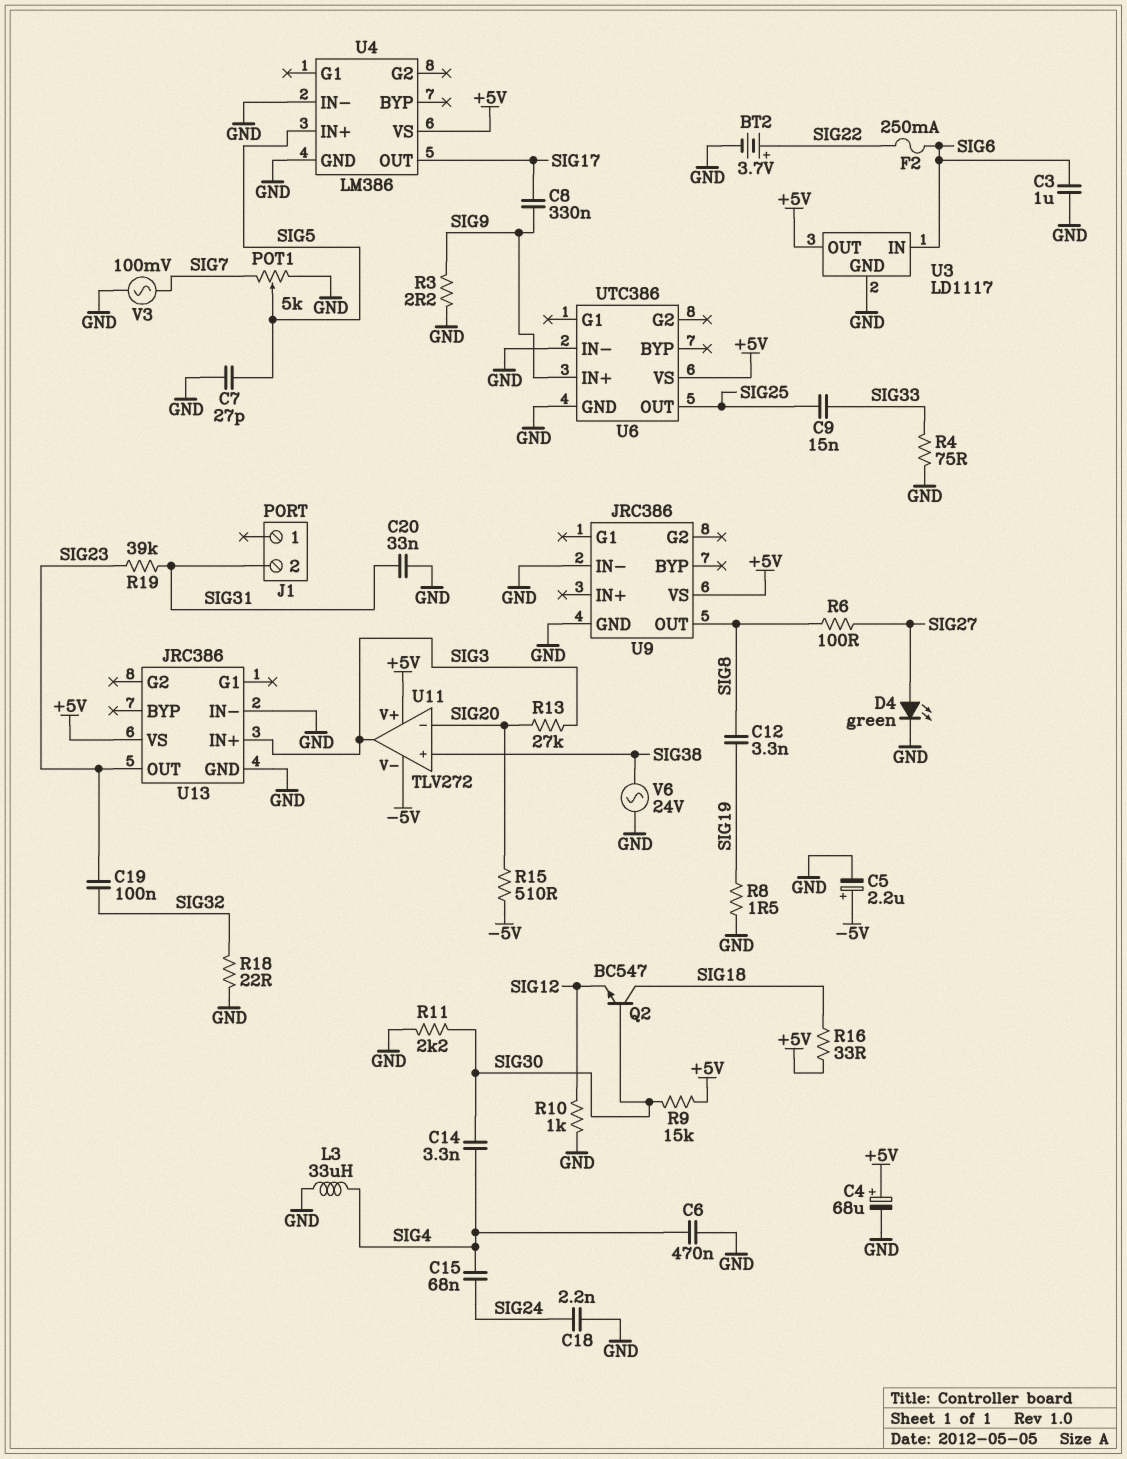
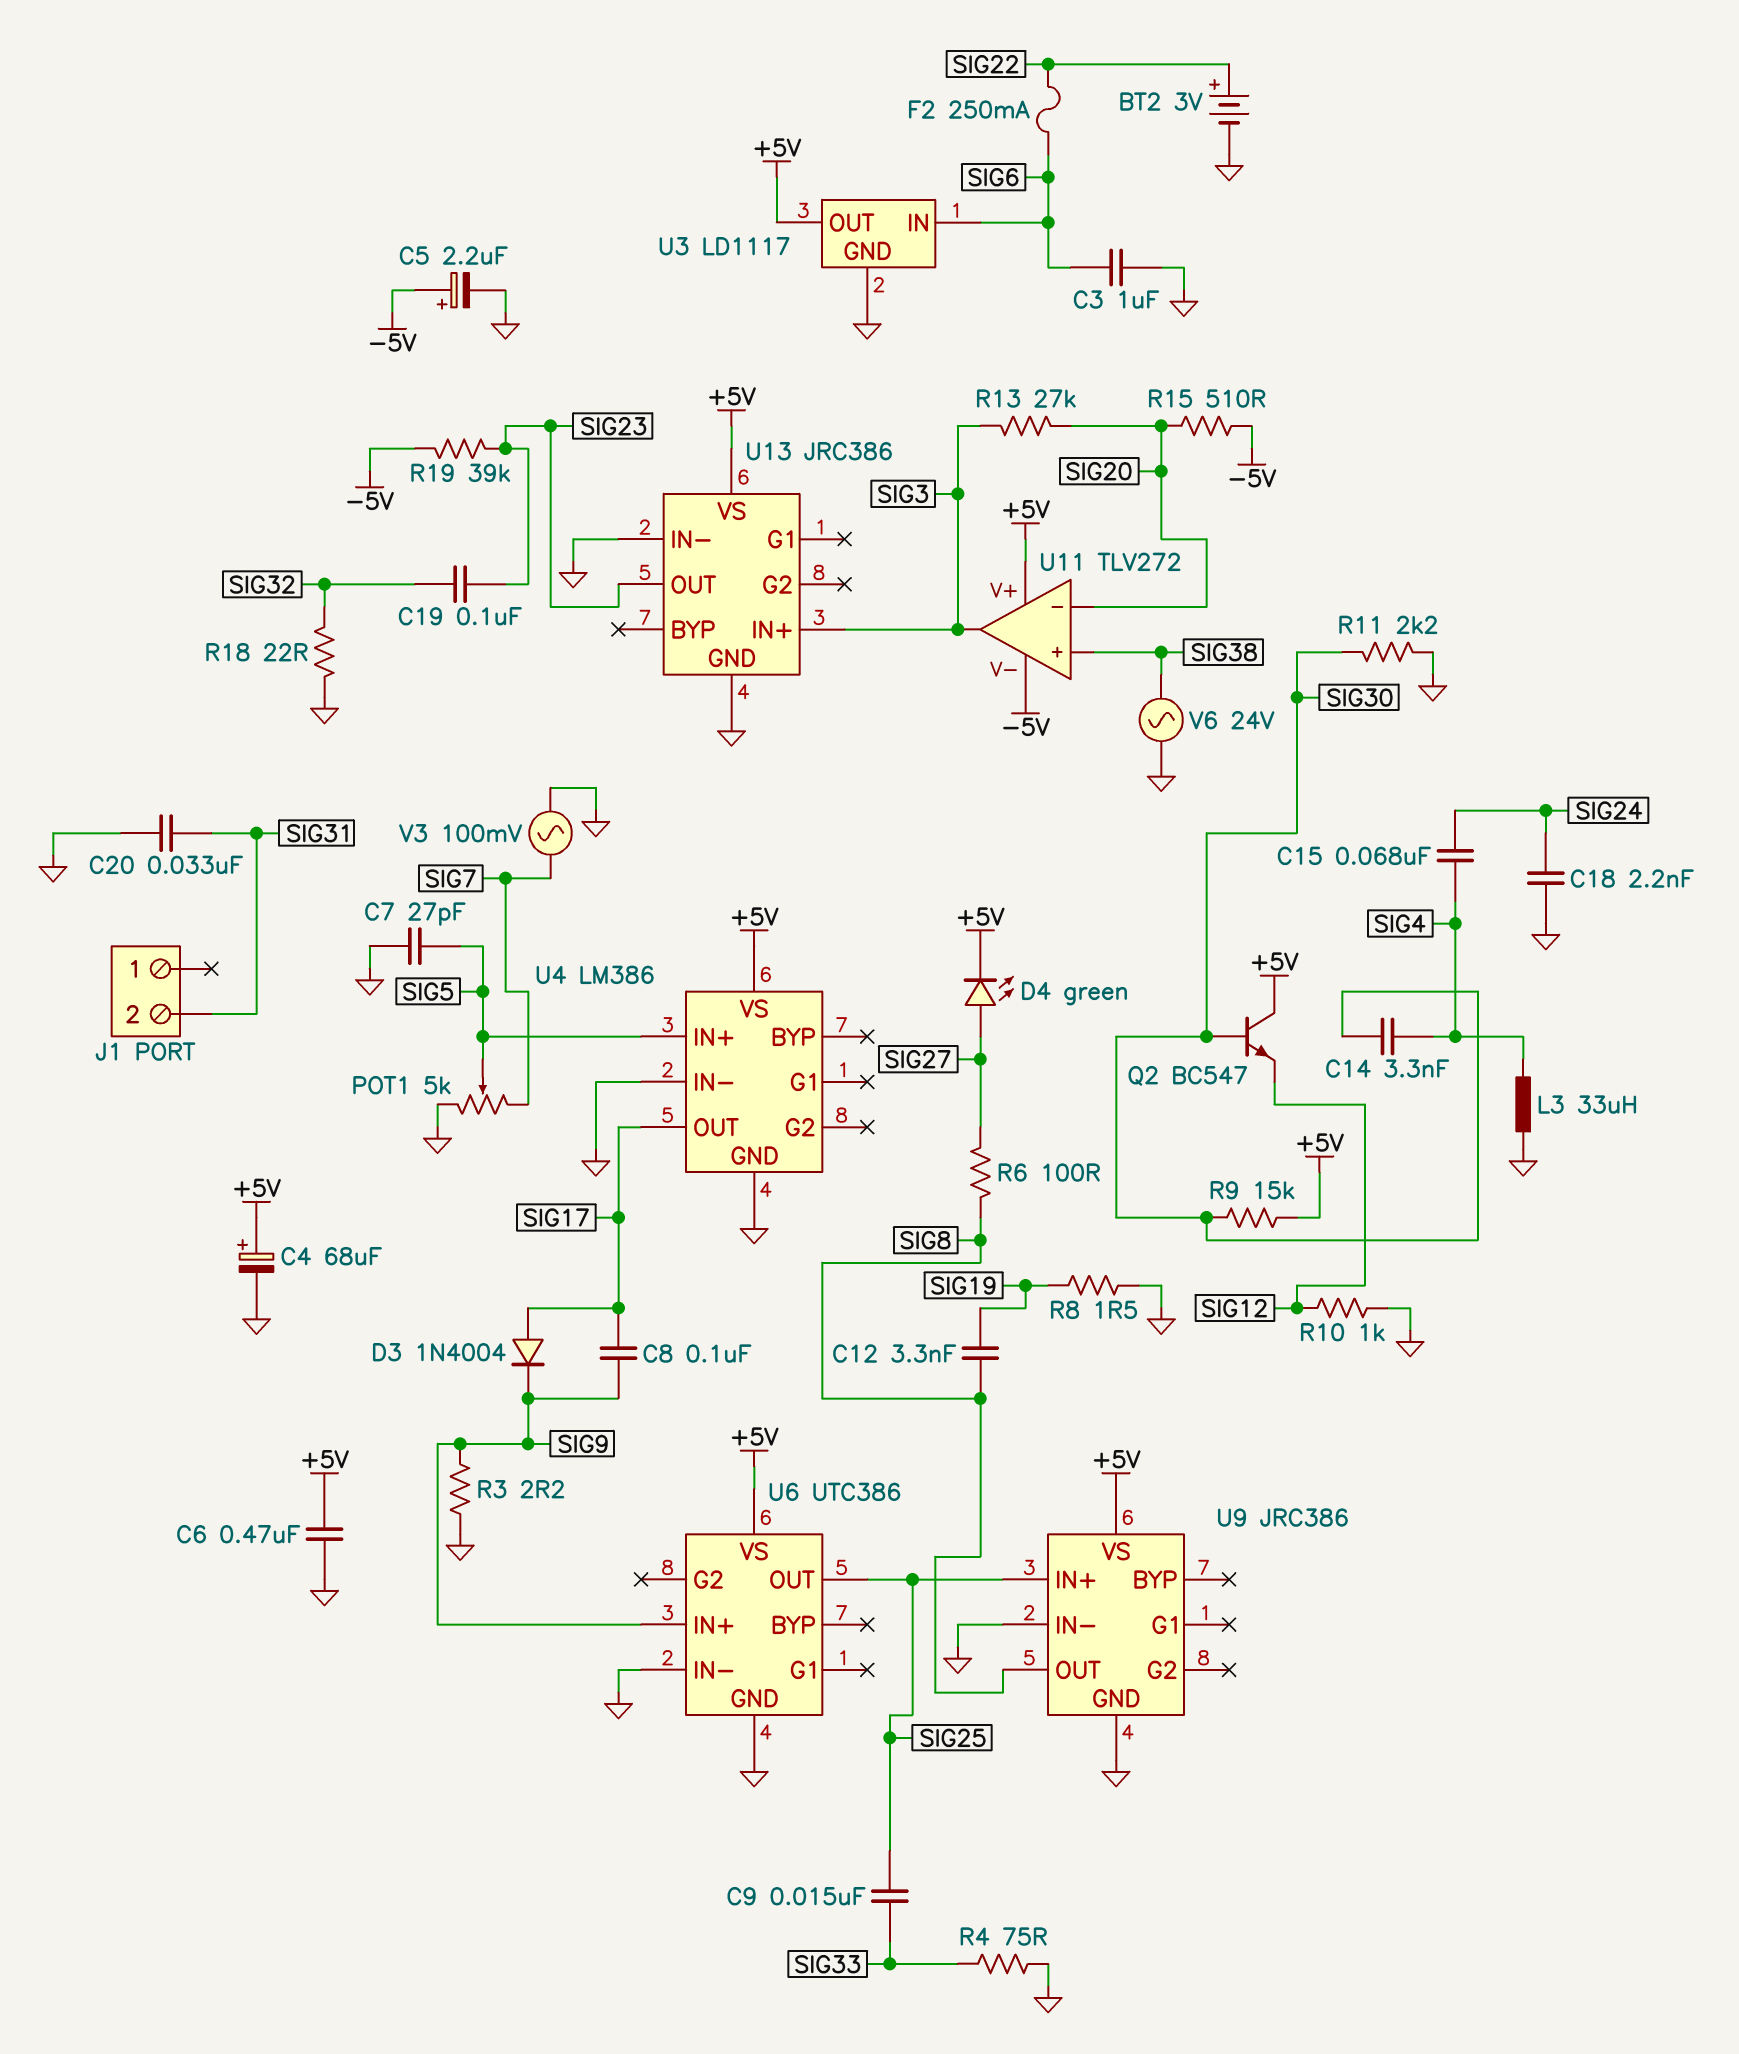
BT2: 3.7V (plus SIG22, minus GND) -> 3V (plus SIG22, minus GND)
C6: 470nF (GND, SIG4) -> 470nF (+5V, GND)
C8: 330nF (SIG9, SIG17) -> 100nF (SIG9, SIG17)
D3: none -> diode 1N4004 (A SIG17, K SIG9)
D4: LED green (A SIG27, K GND) -> LED green (A SIG27, K +5V)
Q2: NPN BC547 (B SIG30, C SIG18, E SIG12) -> NPN BC547 (B SIG30, C +5V, E SIG12)
R16: 33 (+5V, SIG18) -> none
R19: 39k (SIG23, SIG31) -> 39k (-5V, SIG23)
U9 pin IN+: none -> SIG25

